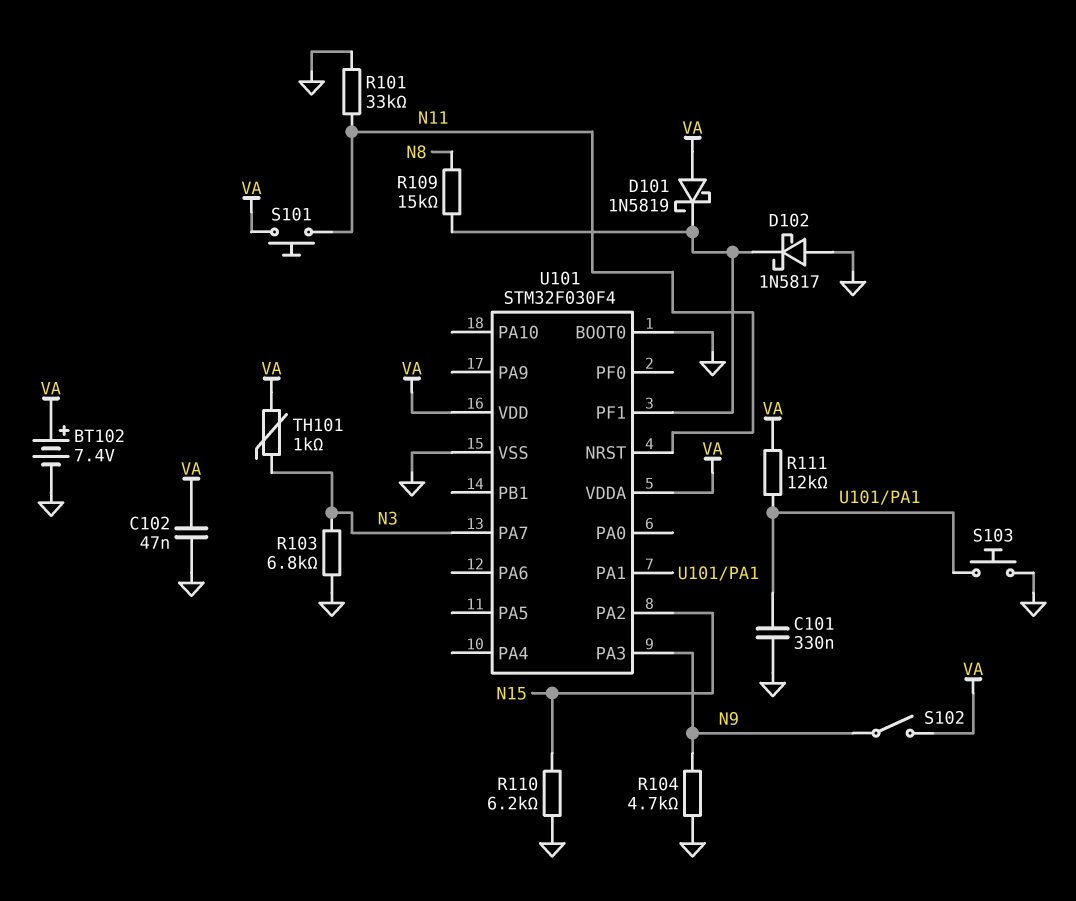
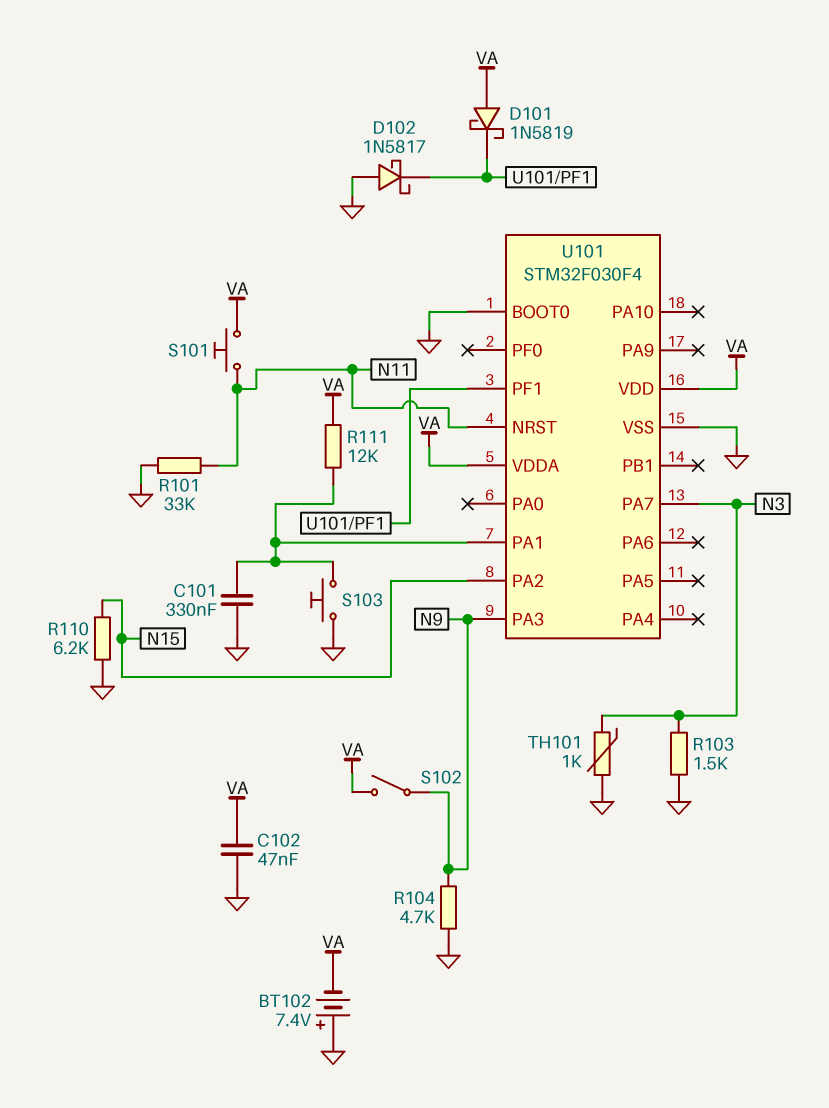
BT102: 7.4V (plus VA, minus GND) -> 7.4V (plus GND, minus VA)
R103: 6.8k (GND, N3) -> 1.5k (GND, N3)
R109: 15k (N8, U101/PF1) -> none
TH101: 1k (N3, VA) -> 1k (GND, N3)

